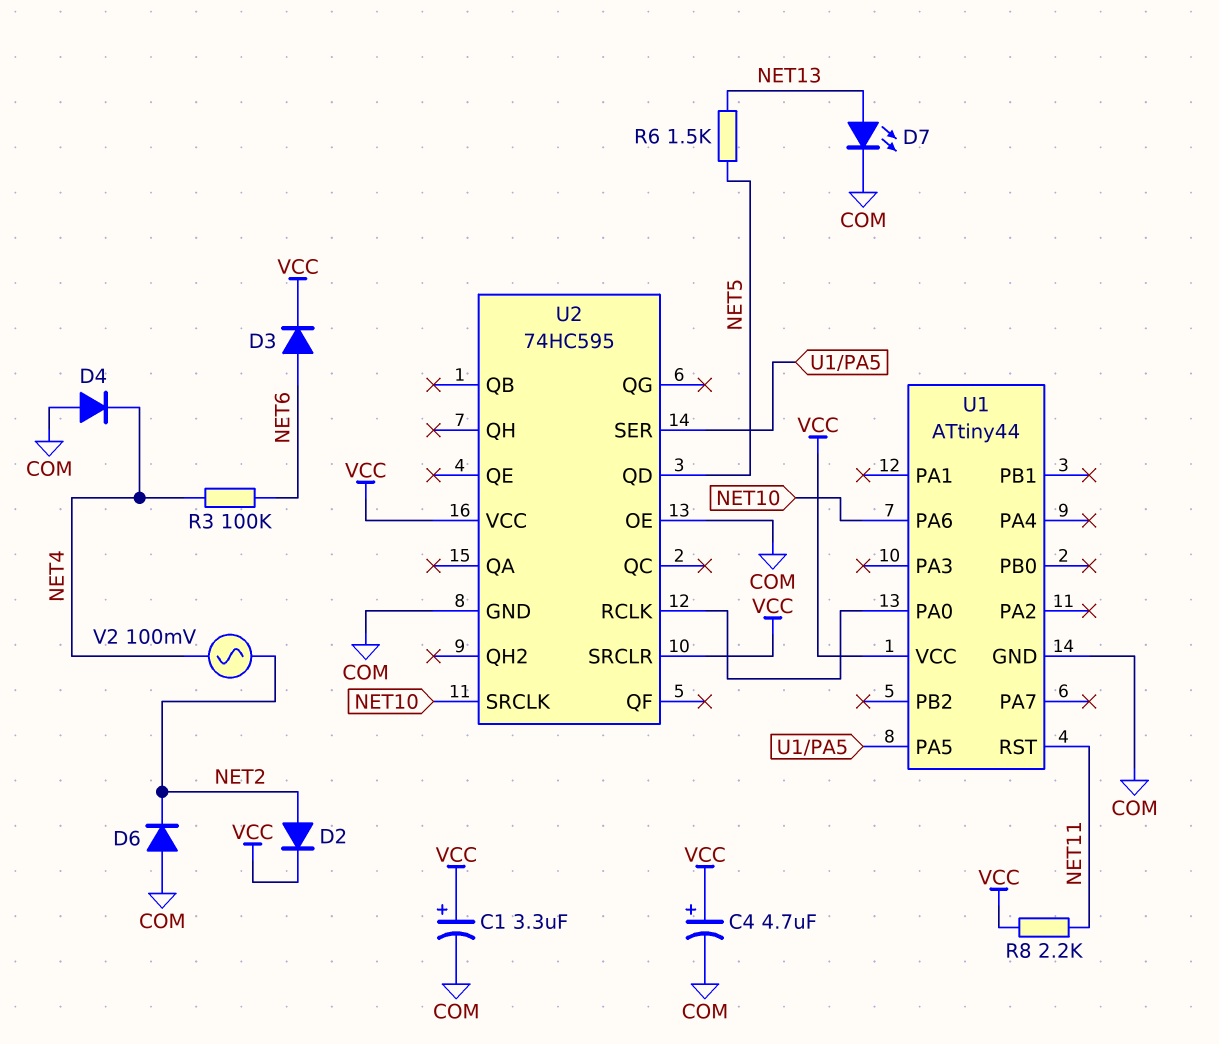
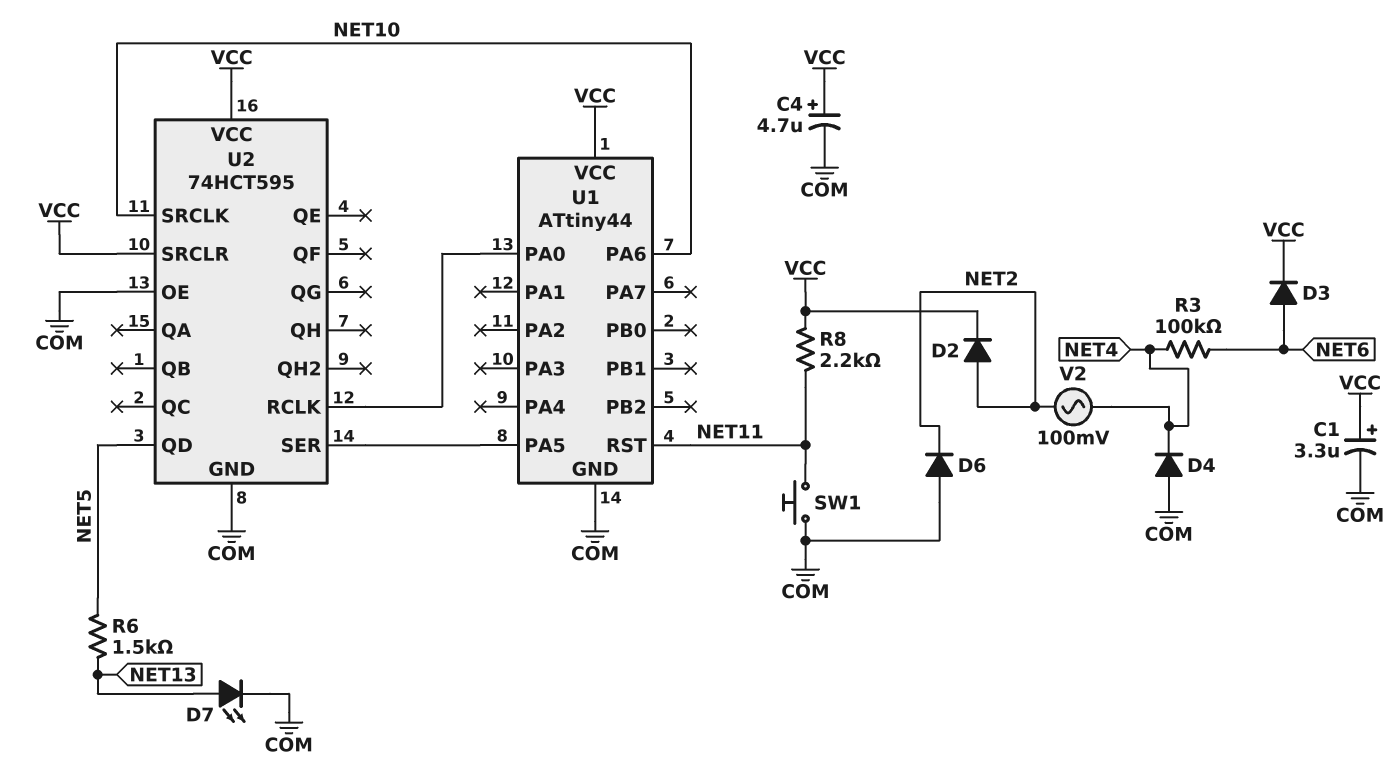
SW1: none -> button (COM, NET11)
U2: 74HC595 -> 74HCT595

